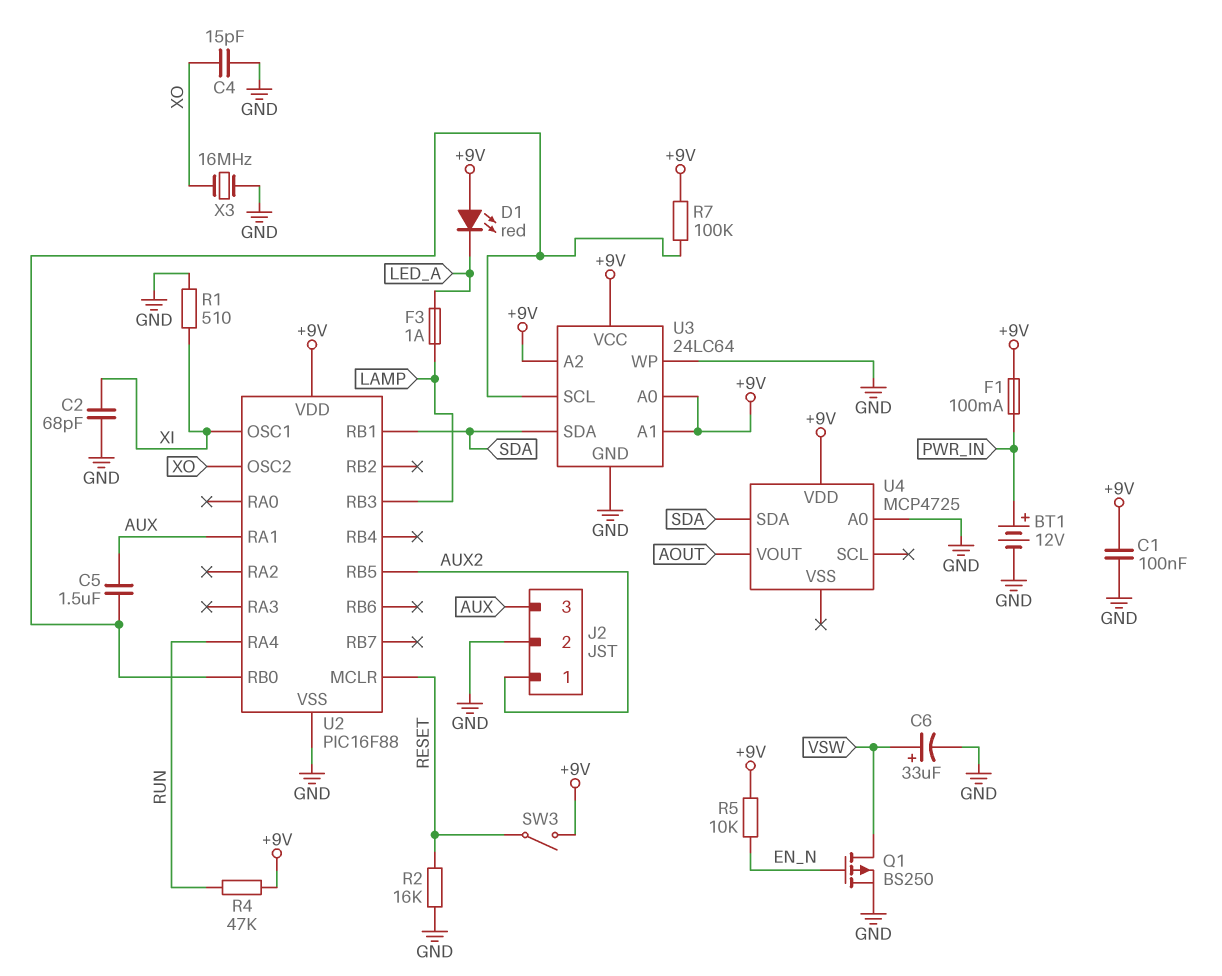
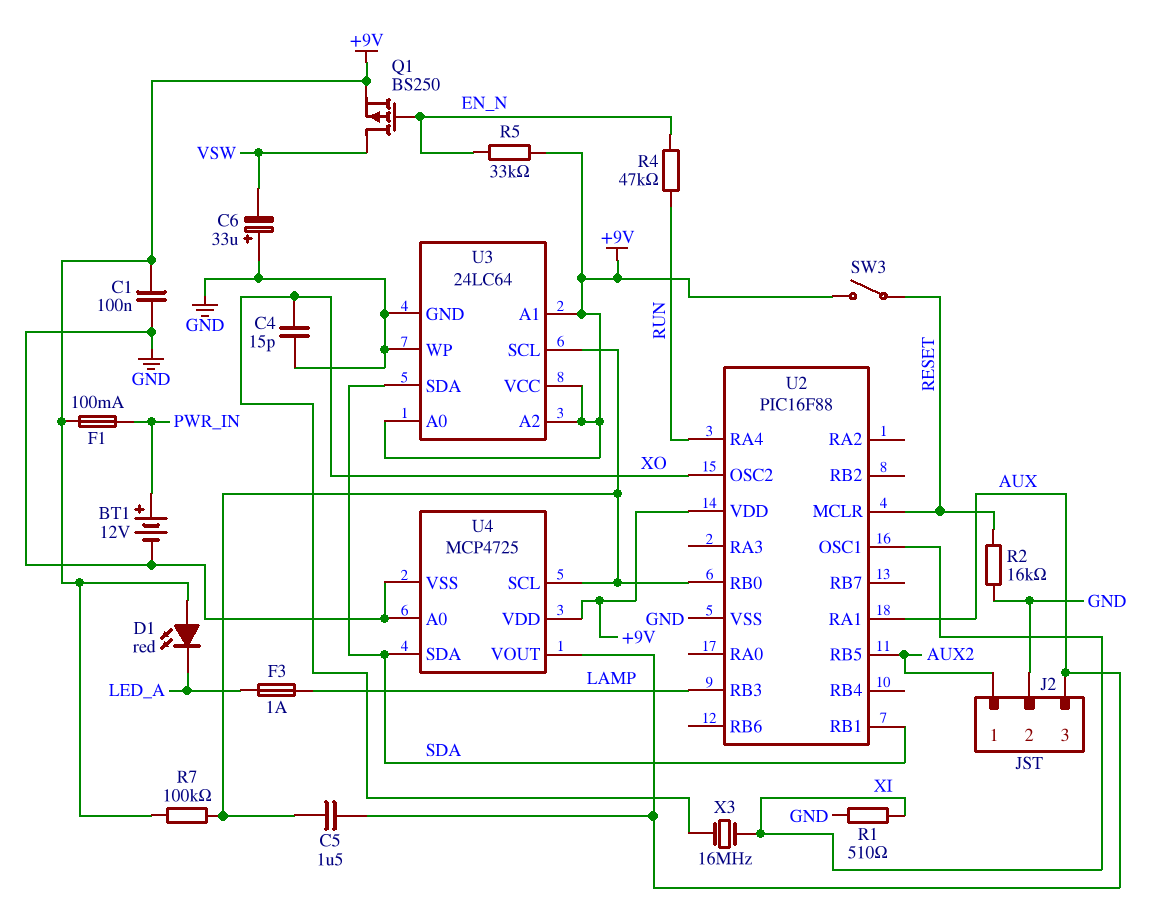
C2: 68pF (GND, XI) -> none
C6: 33uF (plus VSW, minus GND) -> 33uF (plus GND, minus VSW)
Q1: PMOS BS250 (G EN_N, D VSW, S GND) -> PMOS BS250 (G EN_N, D VSW, S +9V)
R4: 47k (+9V, RUN) -> 47k (EN_N, RUN)
R5: 10k (+9V, EN_N) -> 33k (+9V, EN_N)
U4 pin SCL: none -> U2/RB0
U4 pin VOUT: AOUT -> AUX
U4 pin VSS: none -> GND
X3: 16MHz (GND, XO) -> 16MHz (XI, XO)

